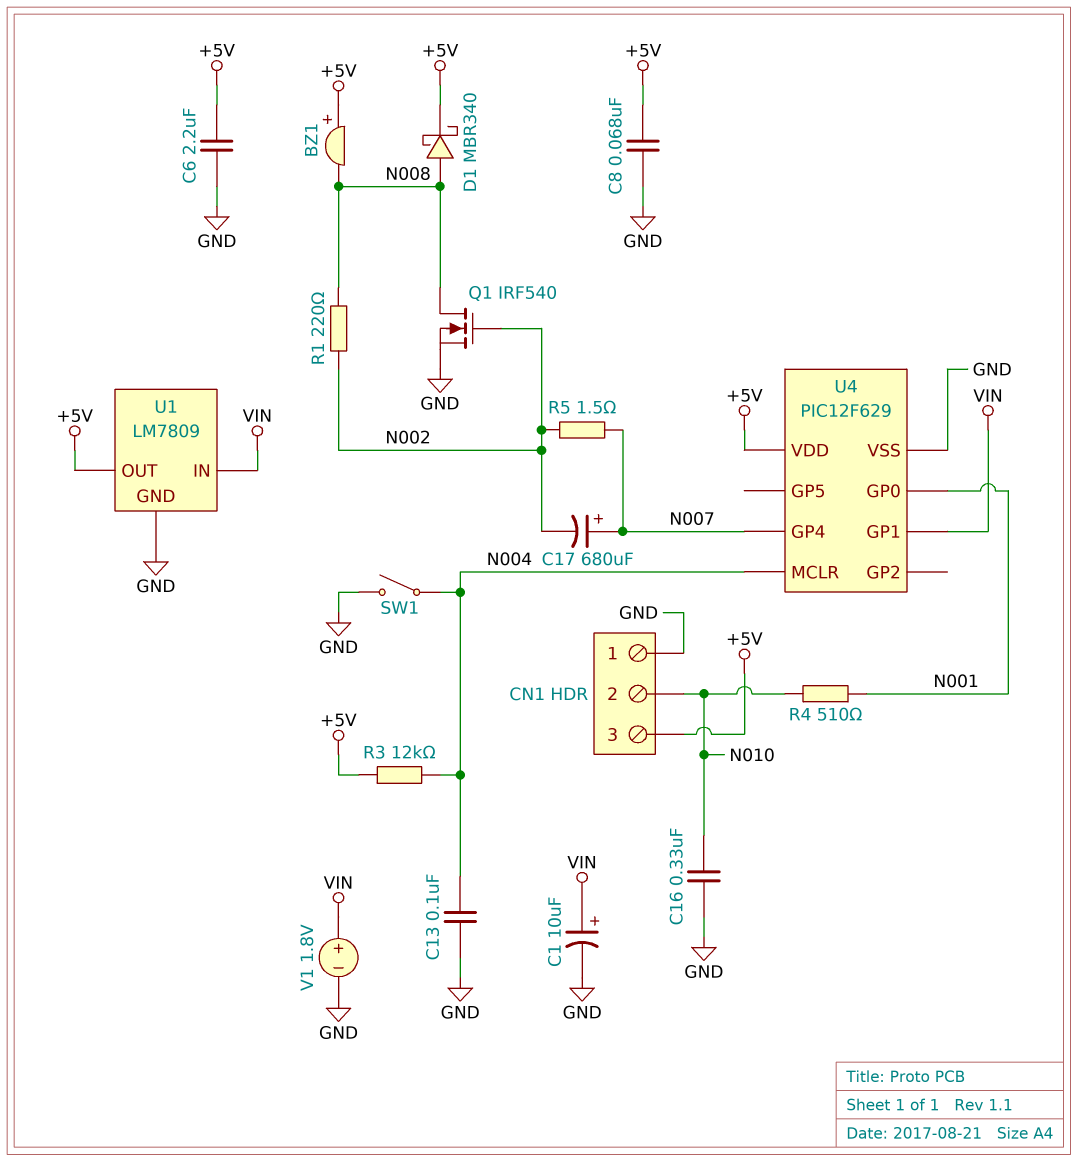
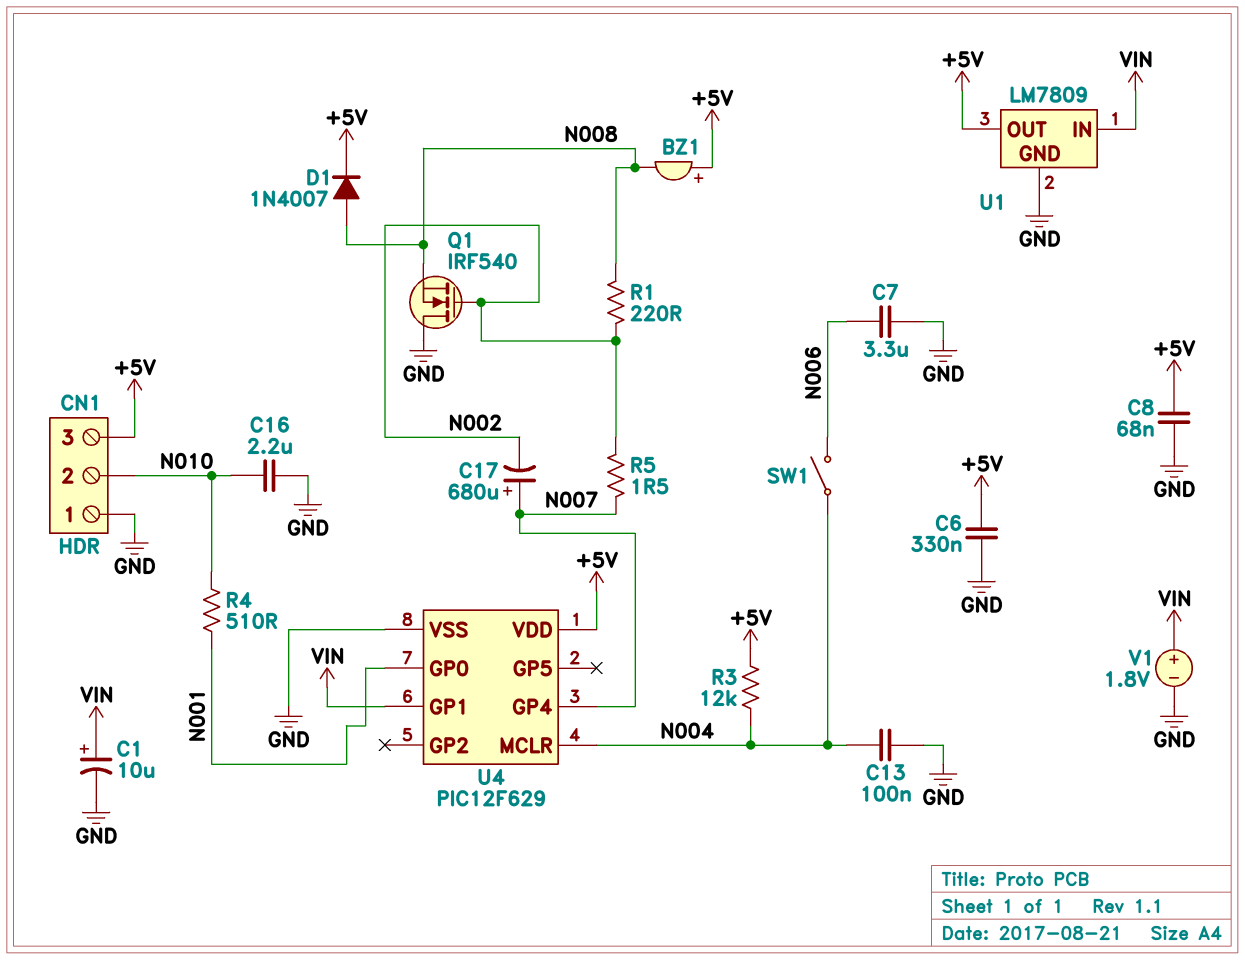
C6: 2.2uF (+5V, GND) -> 330nF (+5V, GND)
C7: none -> 3.3uF (GND, N006)
C16: 330nF (GND, N010) -> 2.2uF (GND, N010)
D1: schottky MBR340 (A N008, K +5V) -> diode 1N4007 (A N008, K +5V)
Q1: NMOS IRF540 (G N002, D N008, S GND) -> NMOS IRF540 (G N002, D GND, S N008)
SW1: switch (GND, N004) -> switch (N004, N006)

